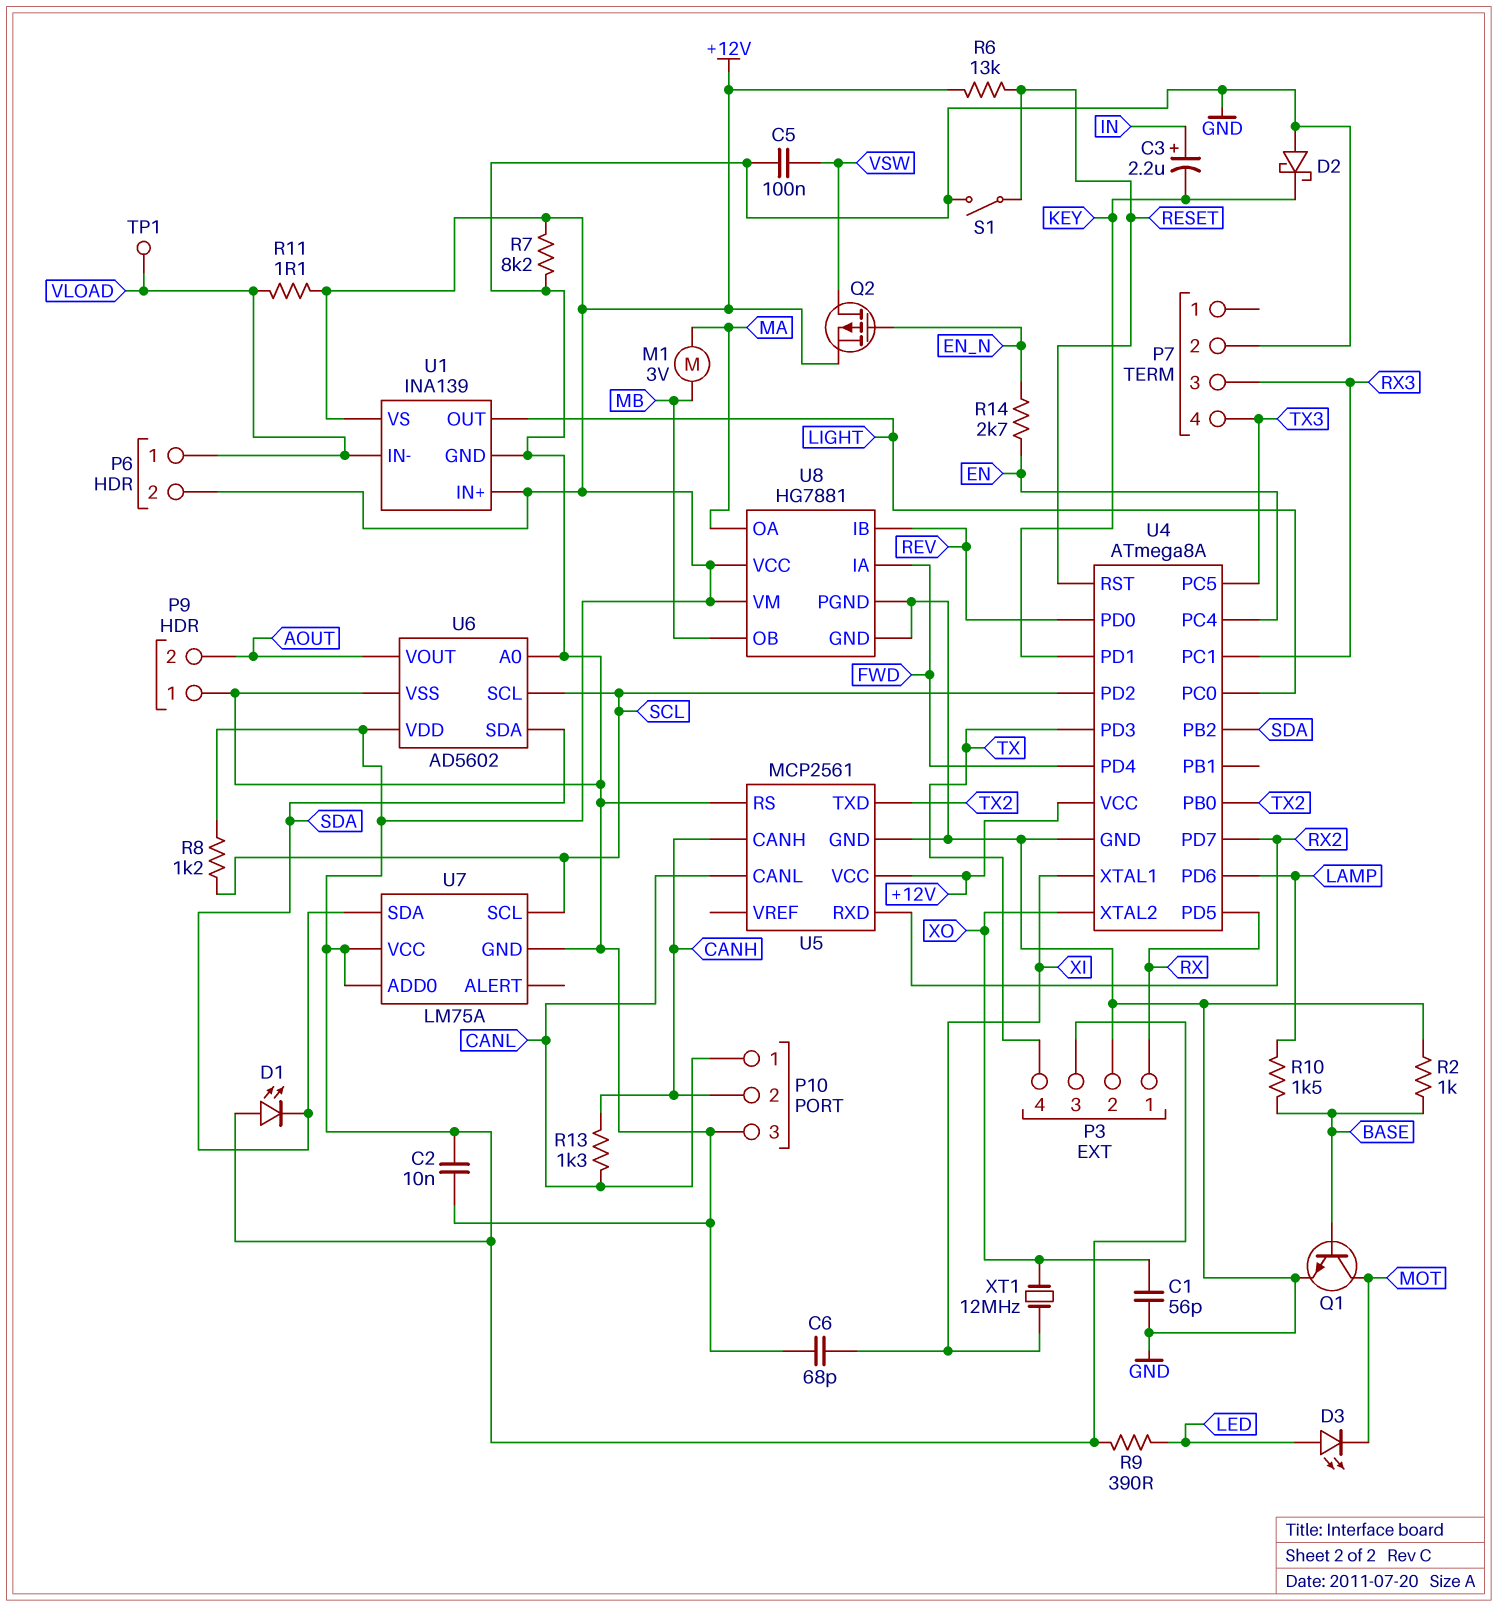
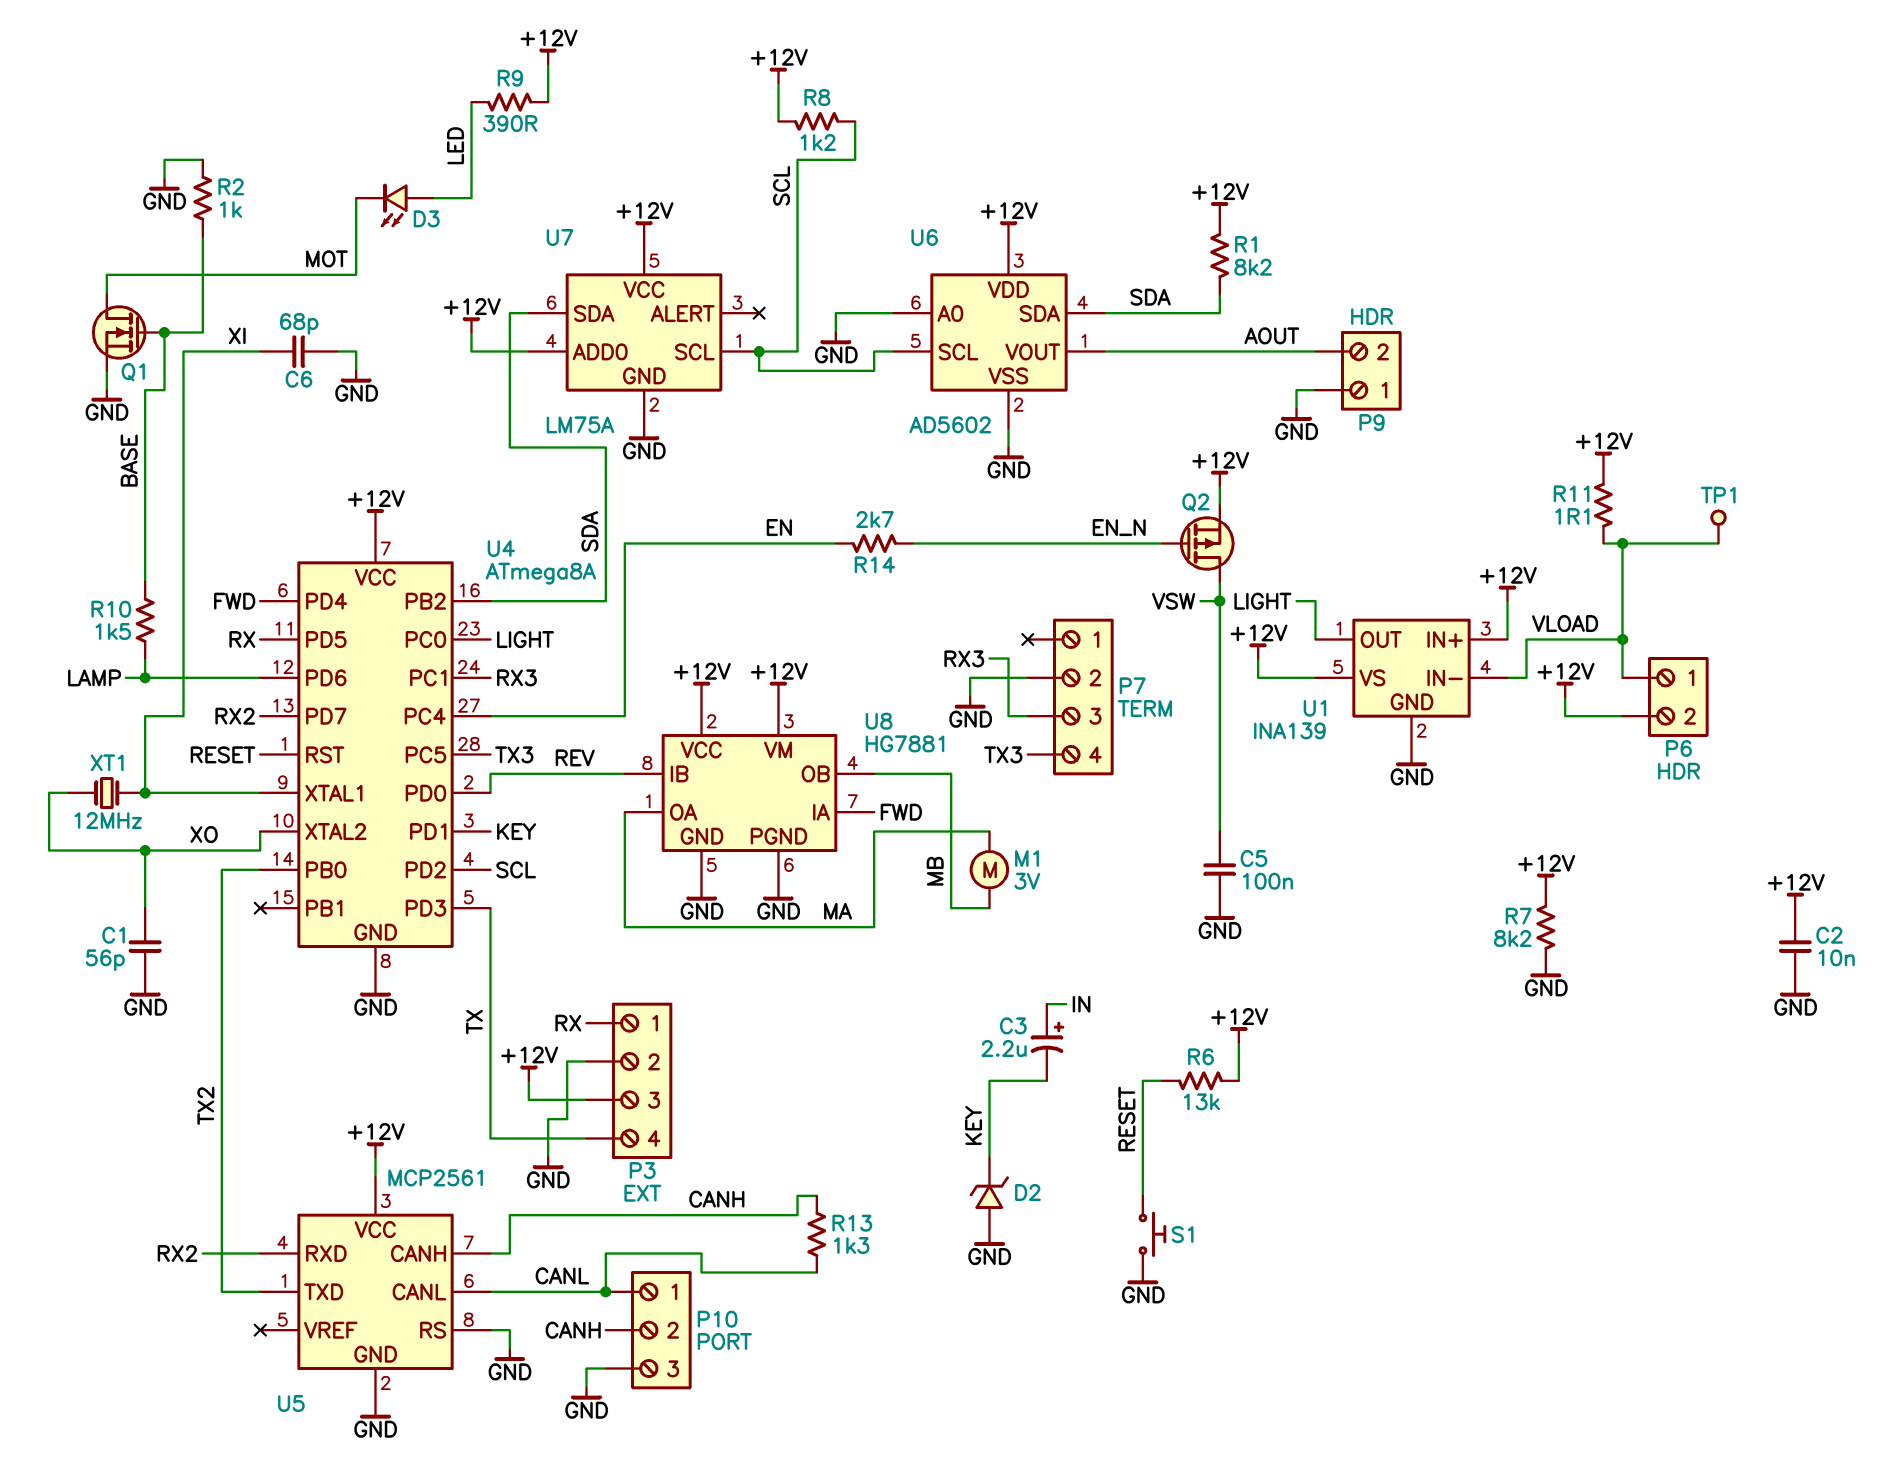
D1: LED (A +12V, K SDA) -> none
D2: schottky (A GND, K KEY) -> zener (A GND, K KEY)
Q1: NPN (B BASE, C MOT, E GND) -> NMOS (G BASE, D MOT, S GND)
R1: none -> 8.2k (+12V, SDA)
S1: switch (GND, RESET) -> button (GND, RESET)

